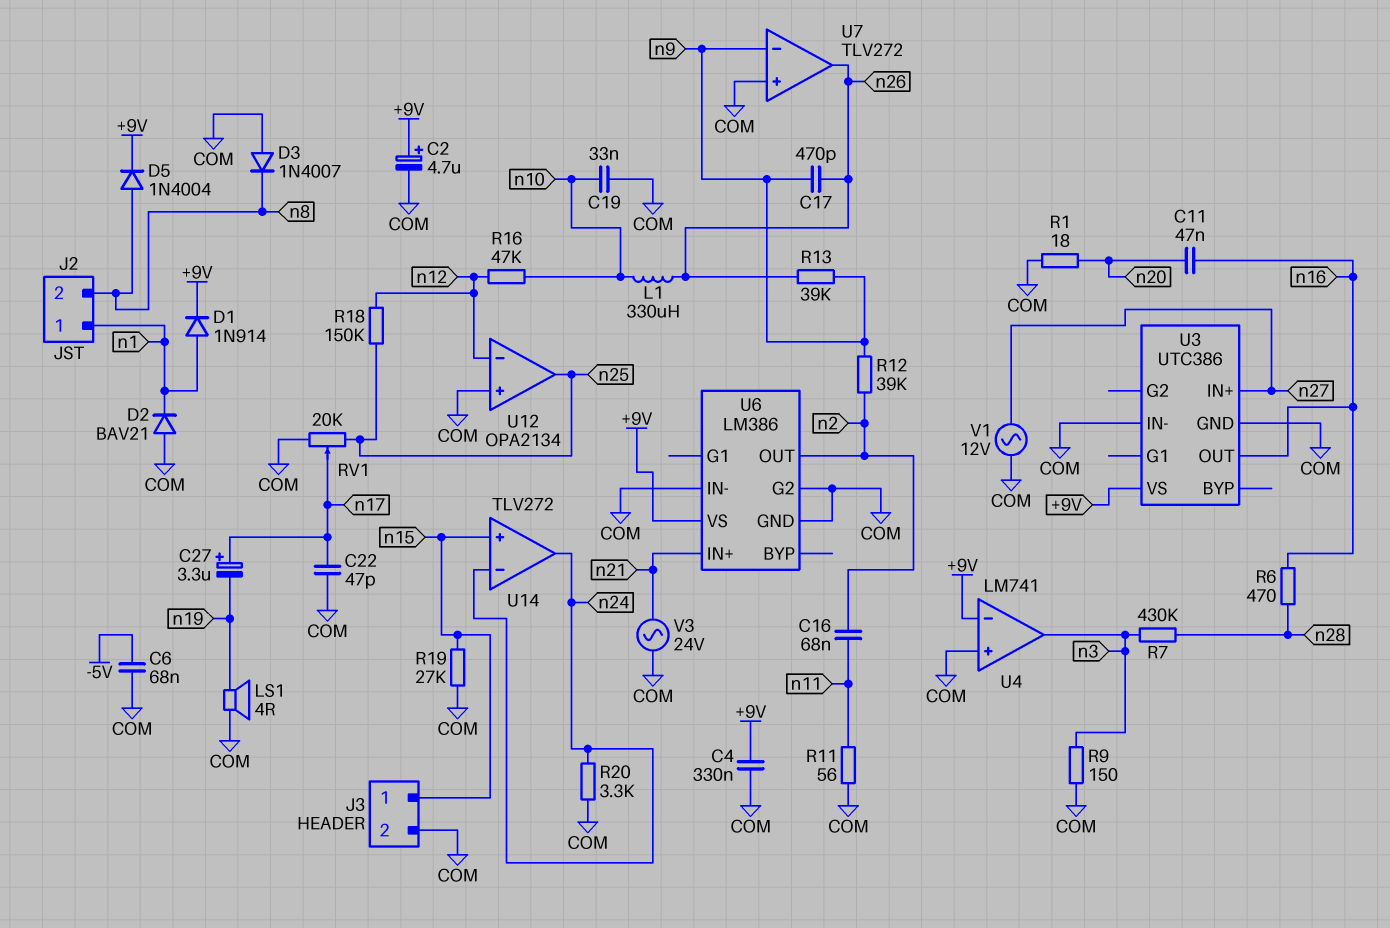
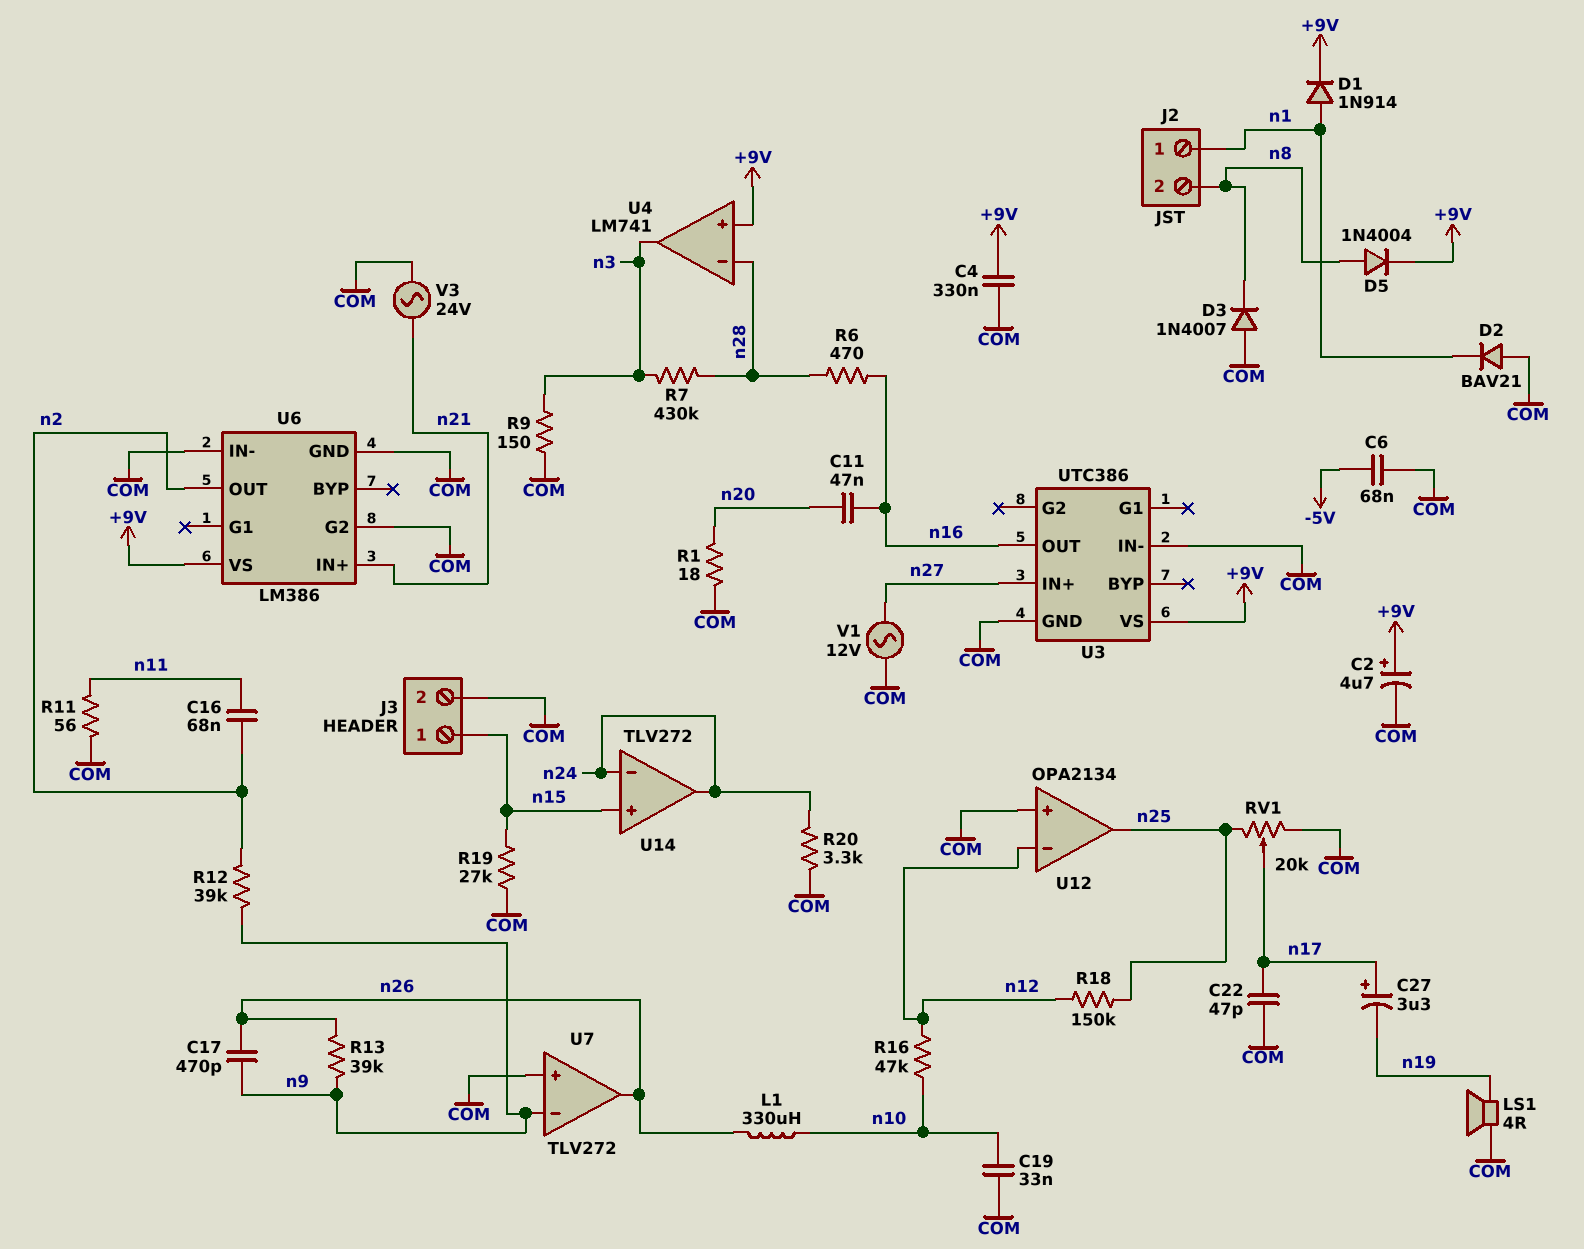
U4 pin in+: COM -> +9V
U4 pin in-: +9V -> n28

